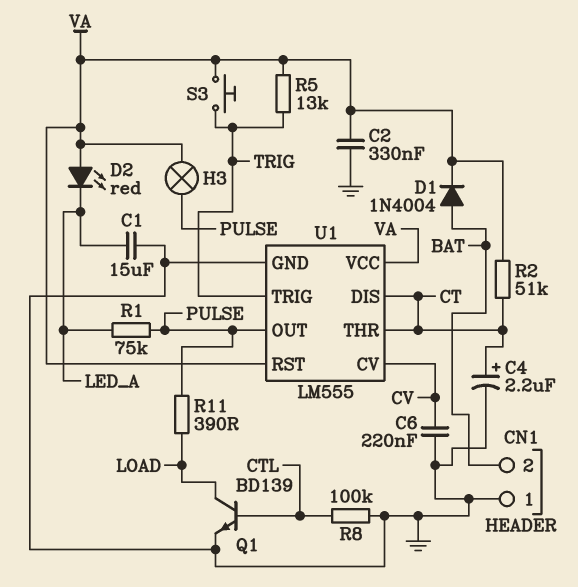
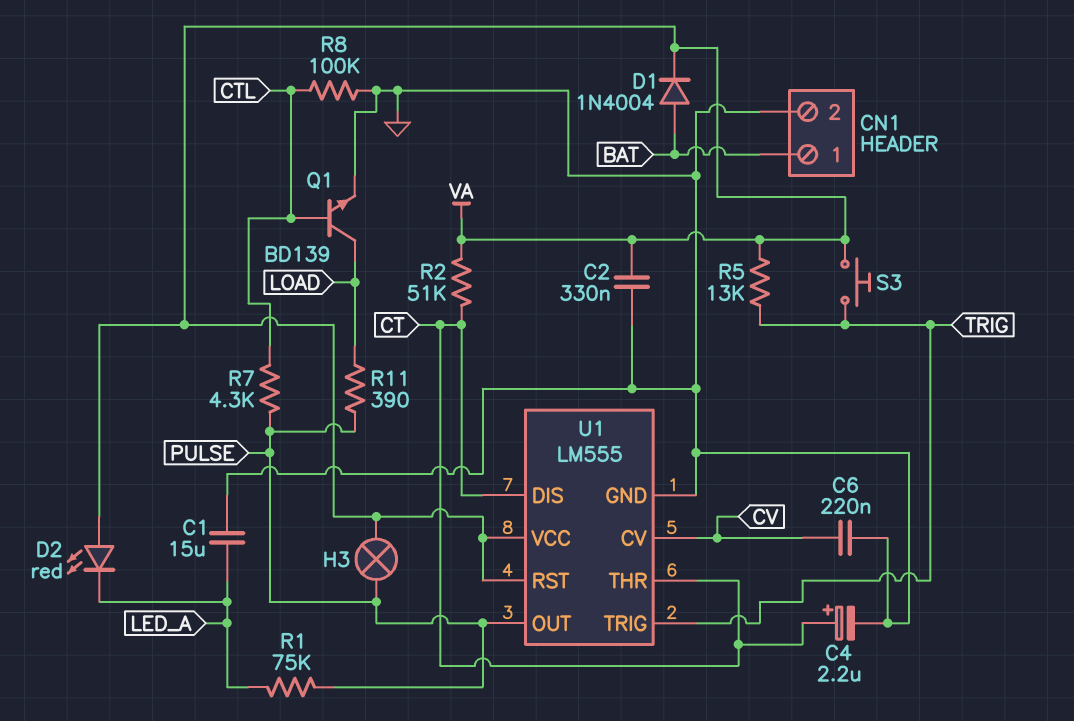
CN1 pin 1: GND -> BAT
CN1 pin 2: BAT -> GND
R7: none -> 4.3k (CTL, PULSE)

